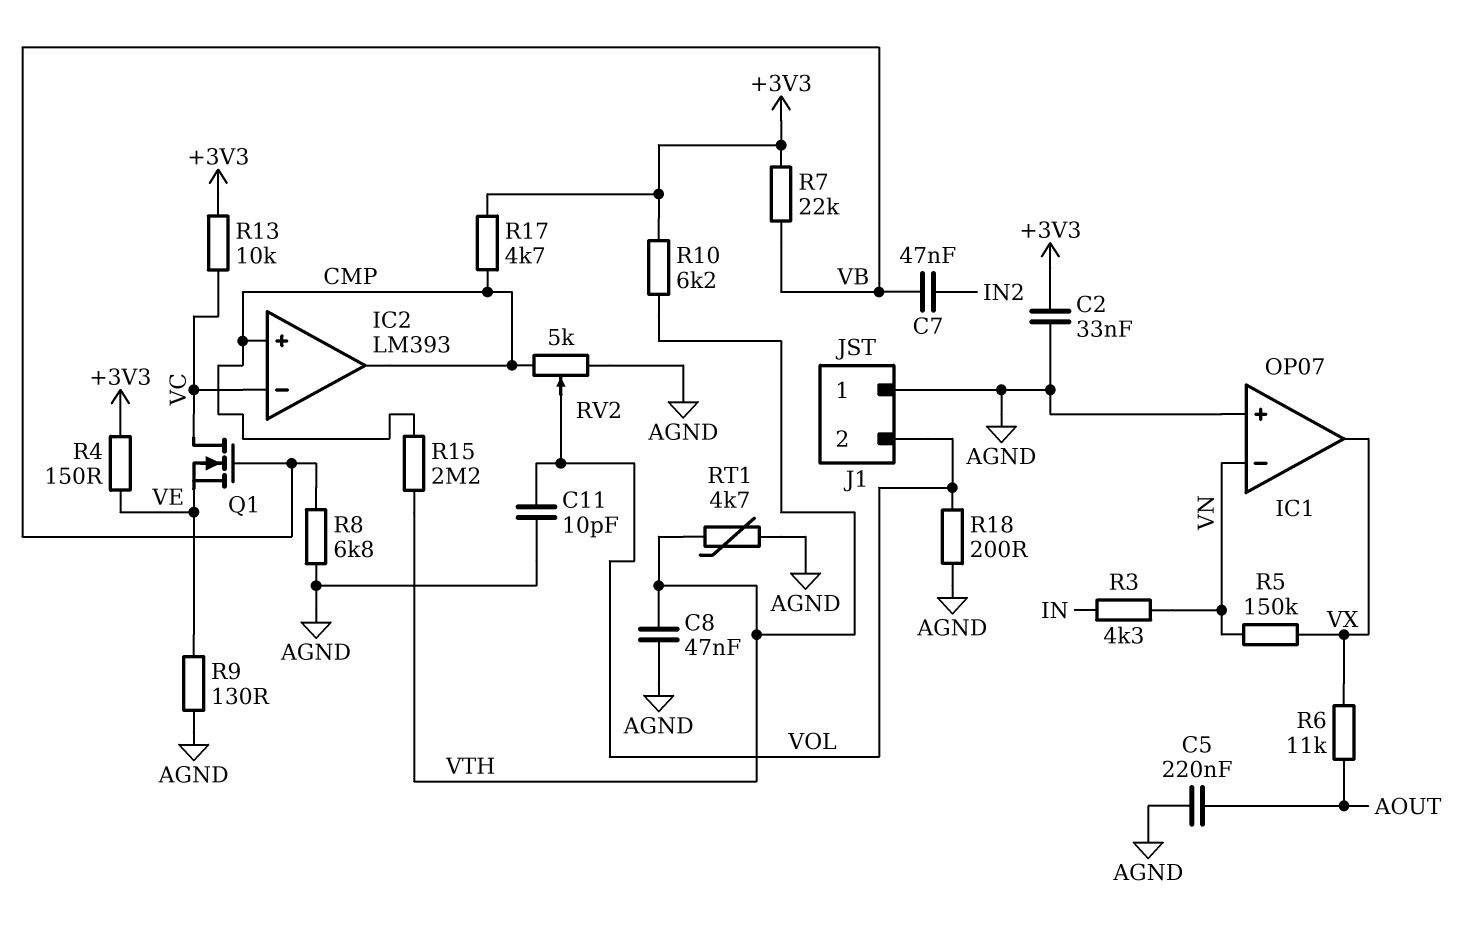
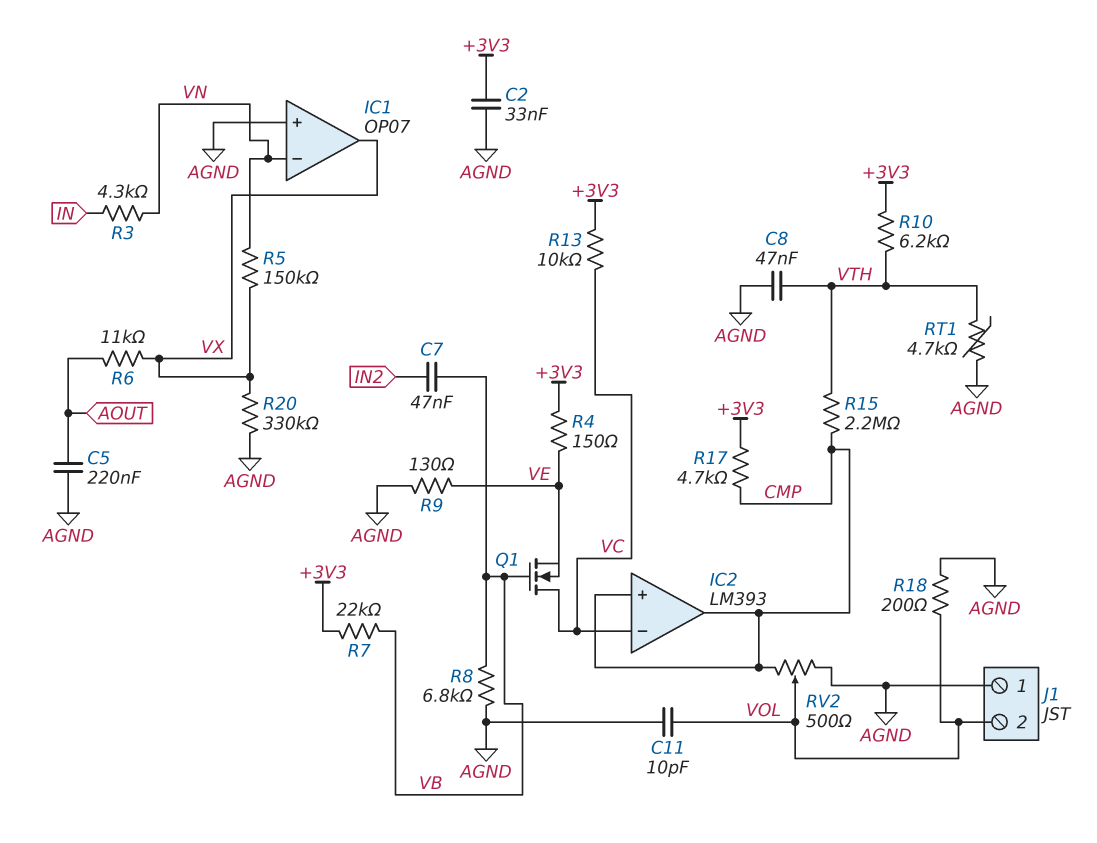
R20: none -> 330k (AGND, VX)
RV2: 5k (AGND, CMP, wiper VOL) -> 500 (AGND, CMP, wiper VOL)

